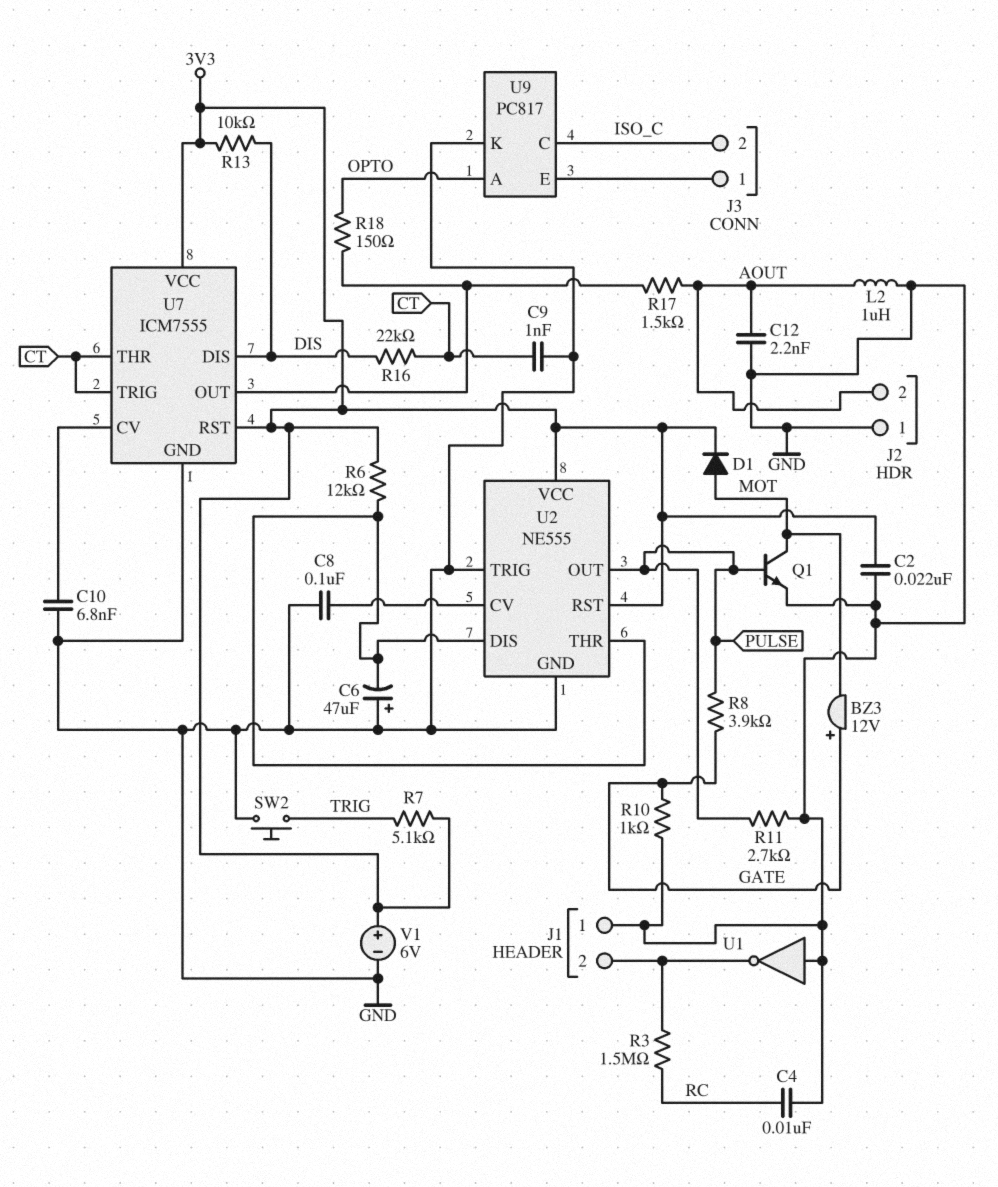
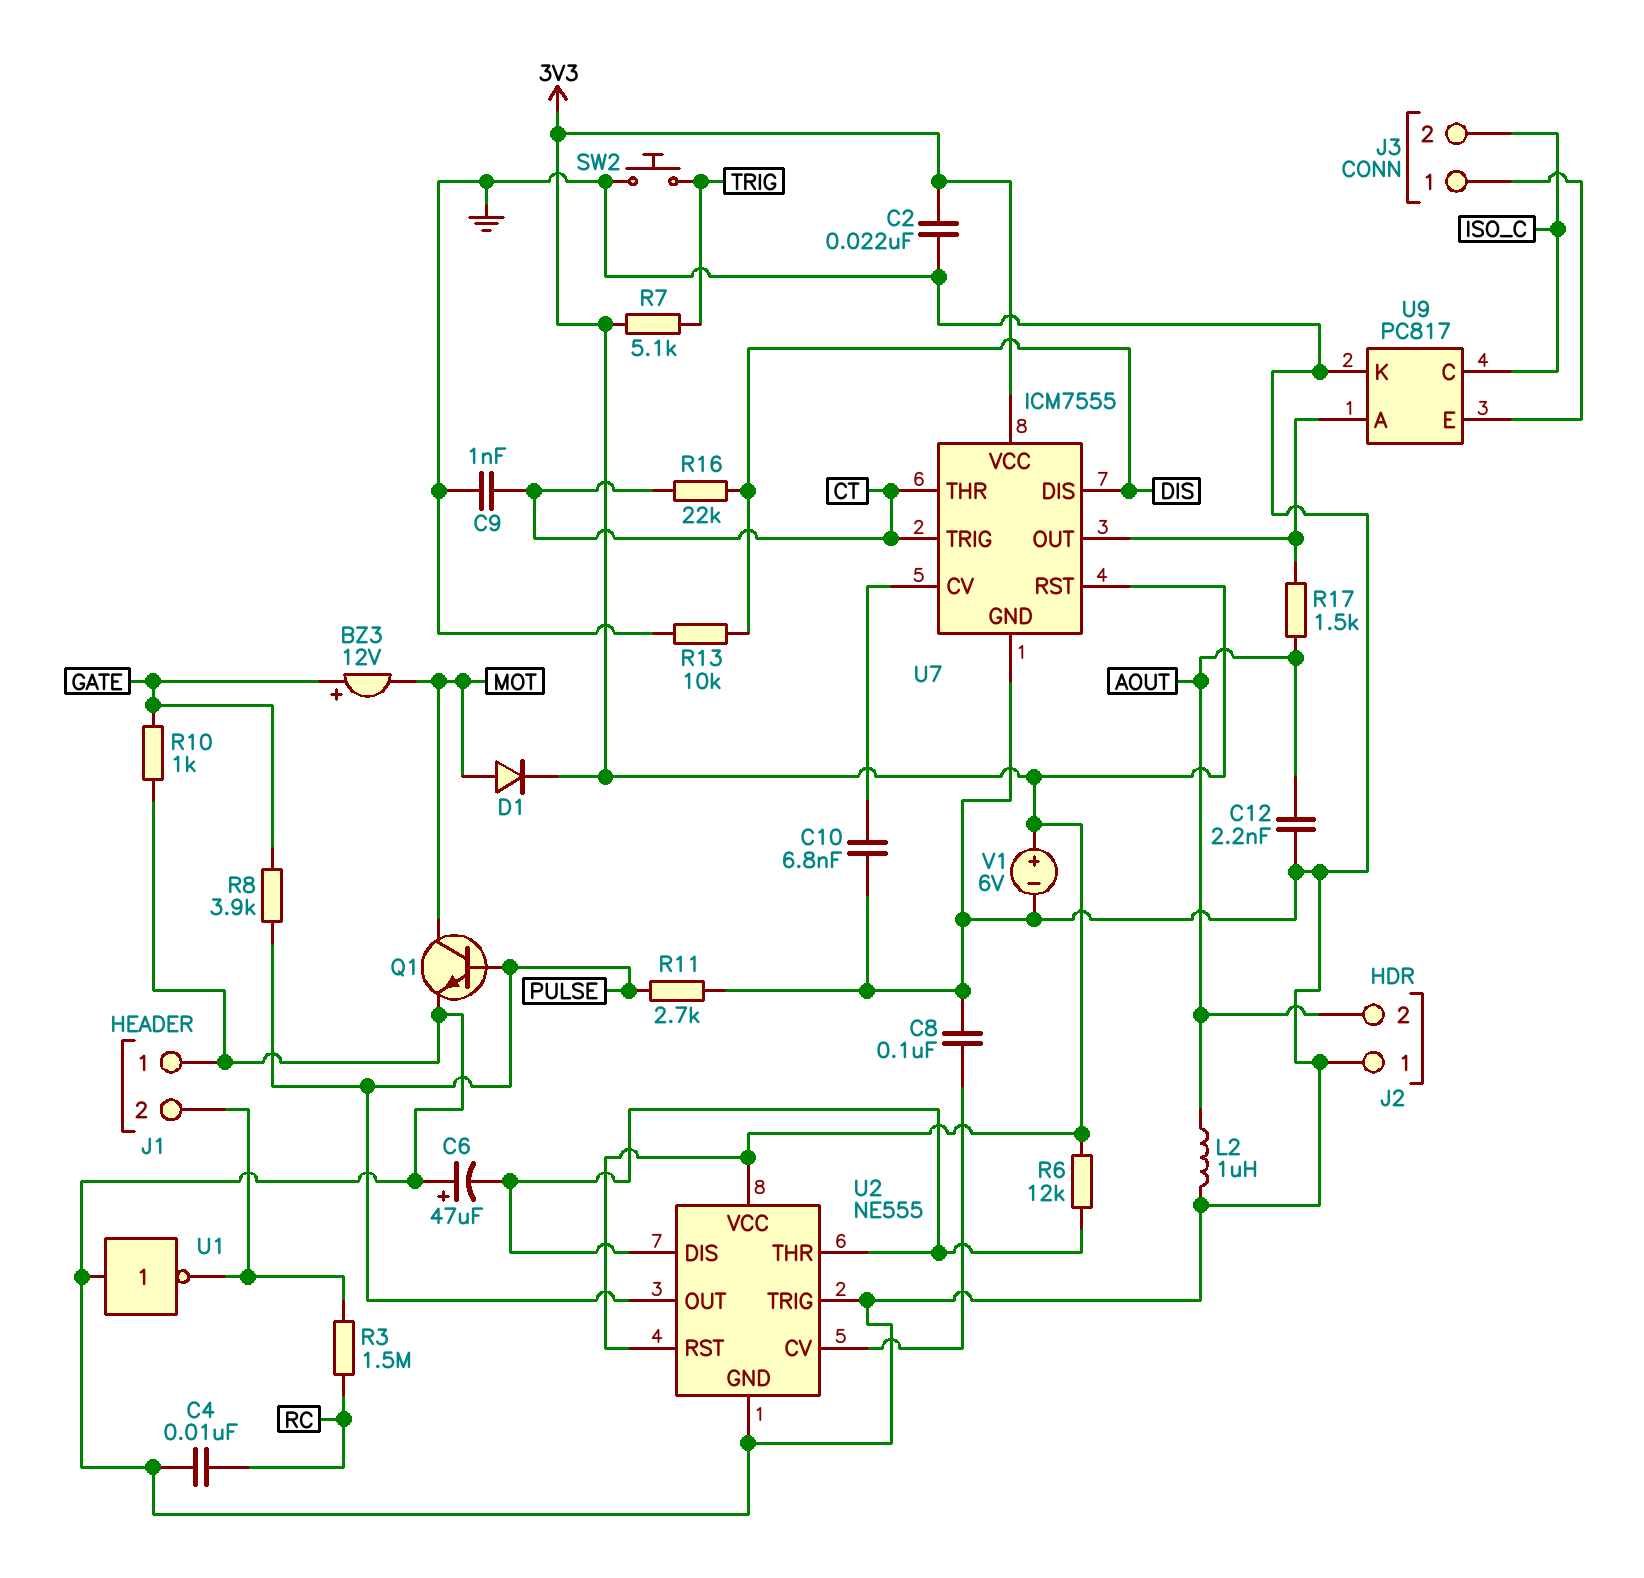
R13: 10k (3V3, DIS) -> 10k (DIS, GND)
R18: 150 (OPTO, U7/OUT) -> none
U9 pin A: OPTO -> U7/OUT

